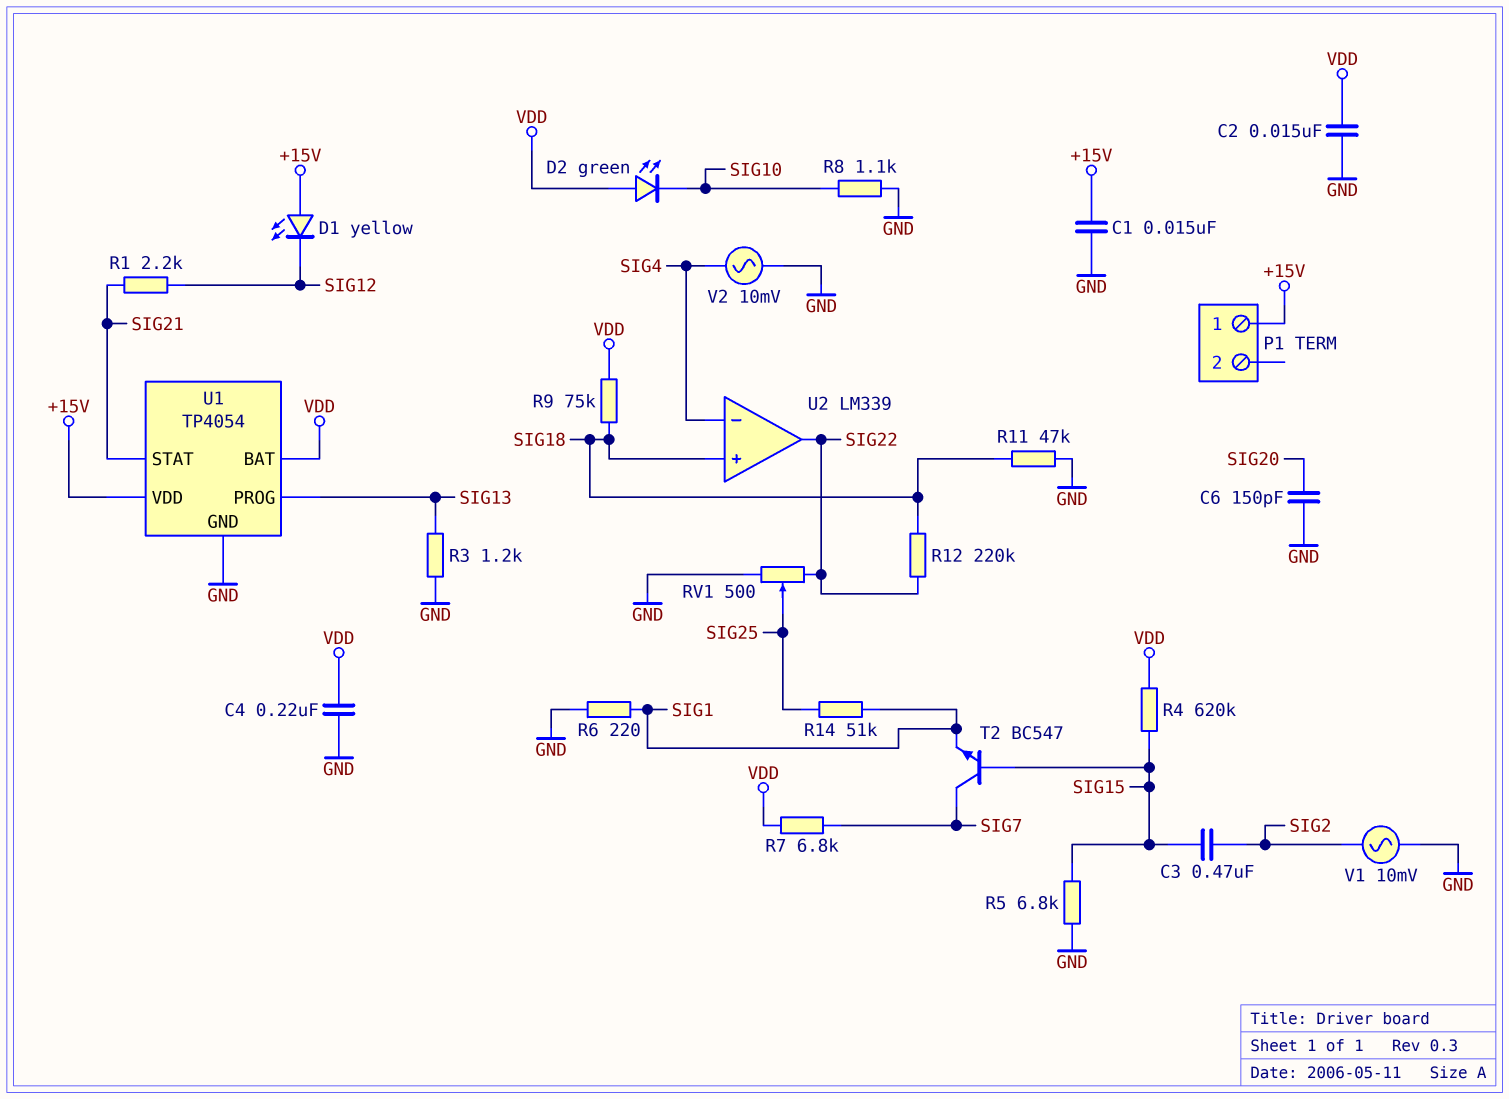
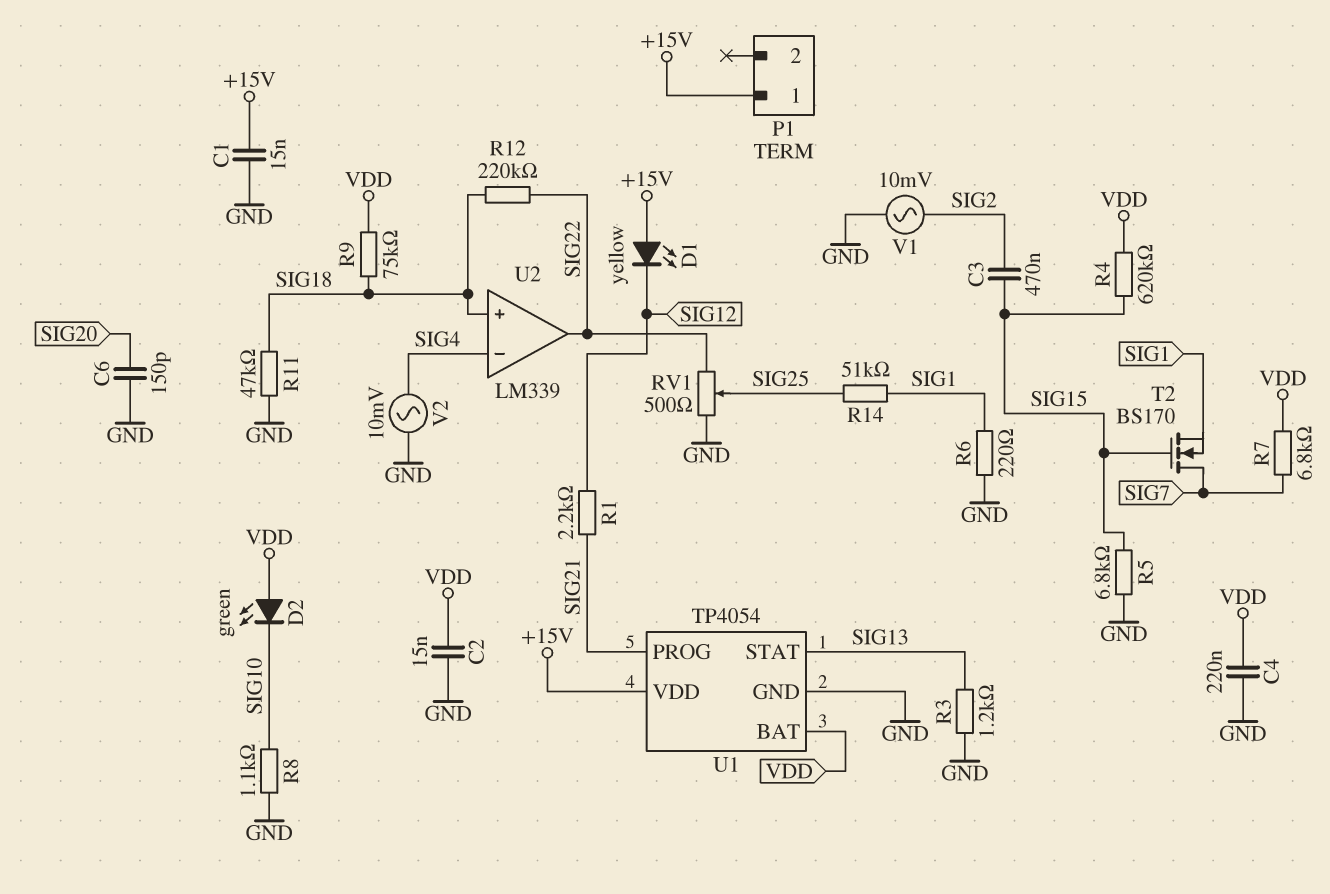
T2: NPN BC547 (B SIG15, C SIG7, E SIG1) -> NMOS BS170 (G SIG15, D SIG7, S SIG1)
U1 pin PROG: SIG13 -> SIG21
U1 pin STAT: SIG21 -> SIG13

